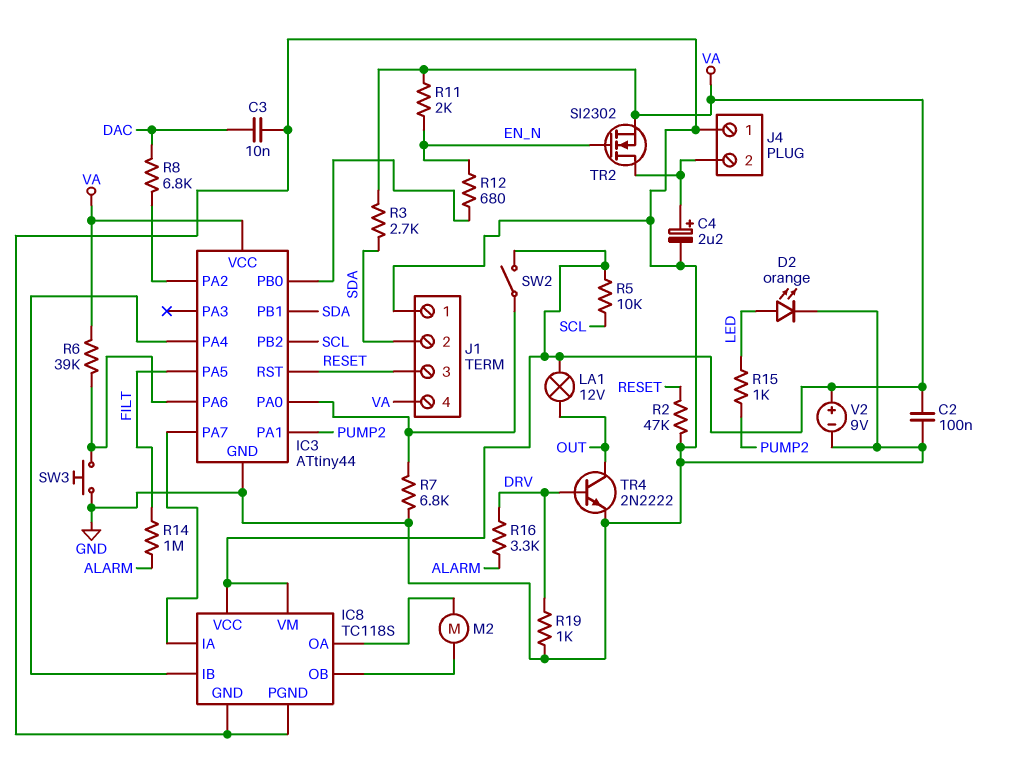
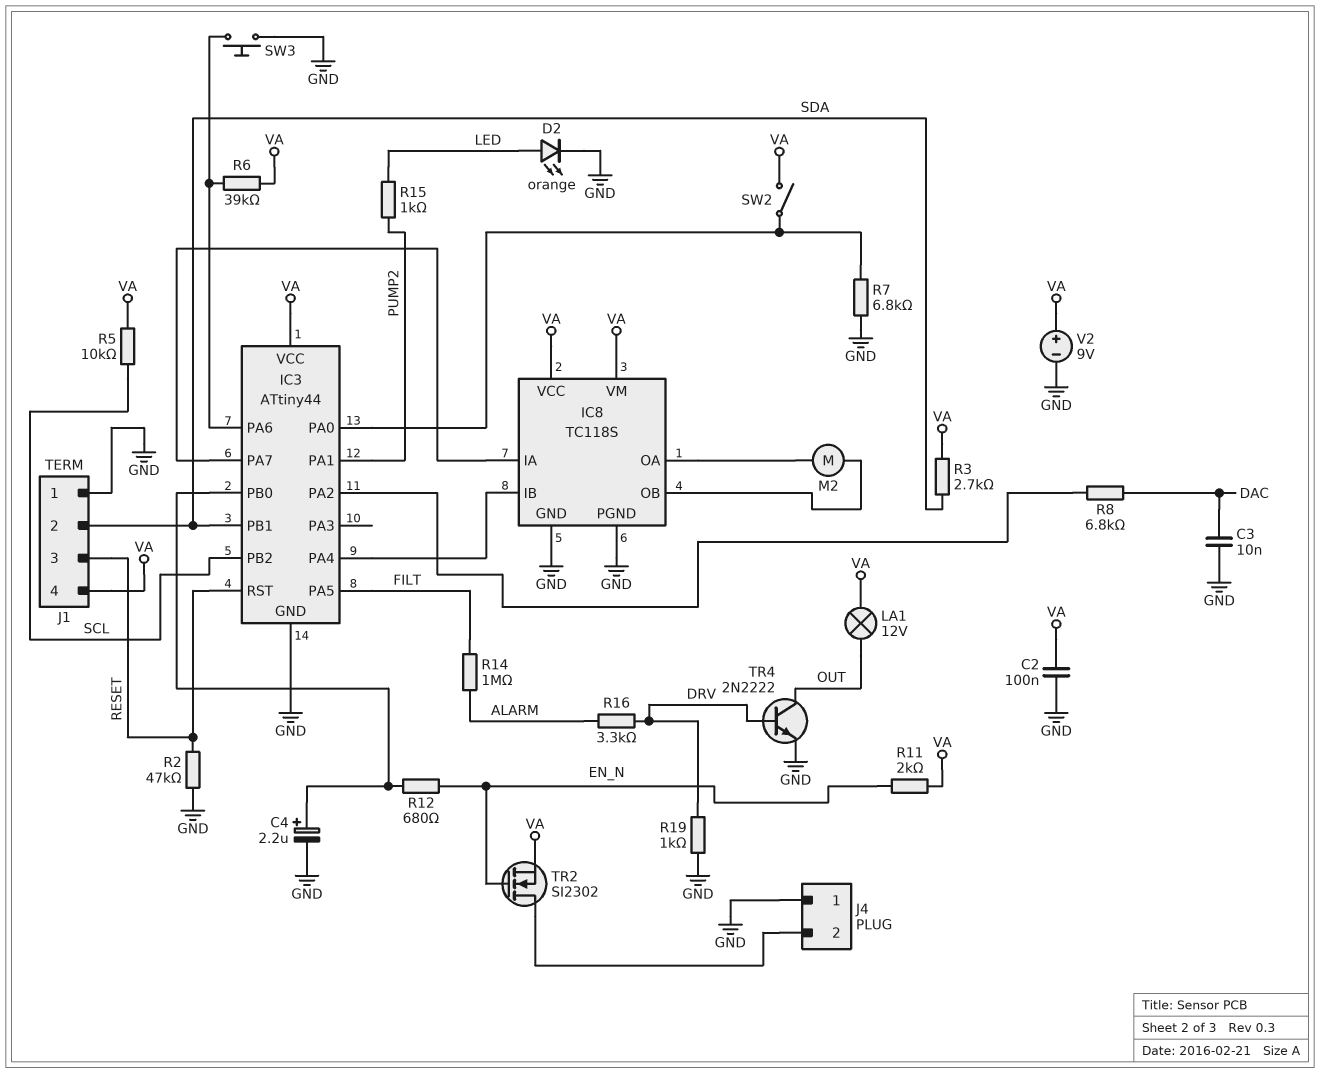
C4: 2.2uF (plus J4/2, minus GND) -> 2.2uF (plus IC3/PB0, minus GND)

